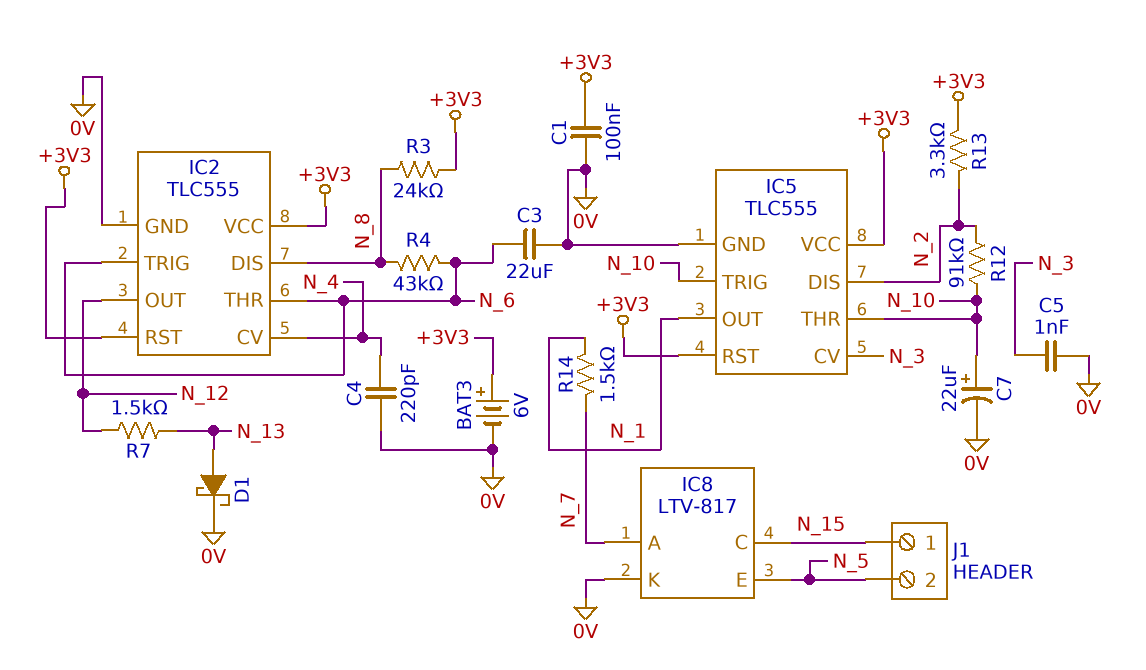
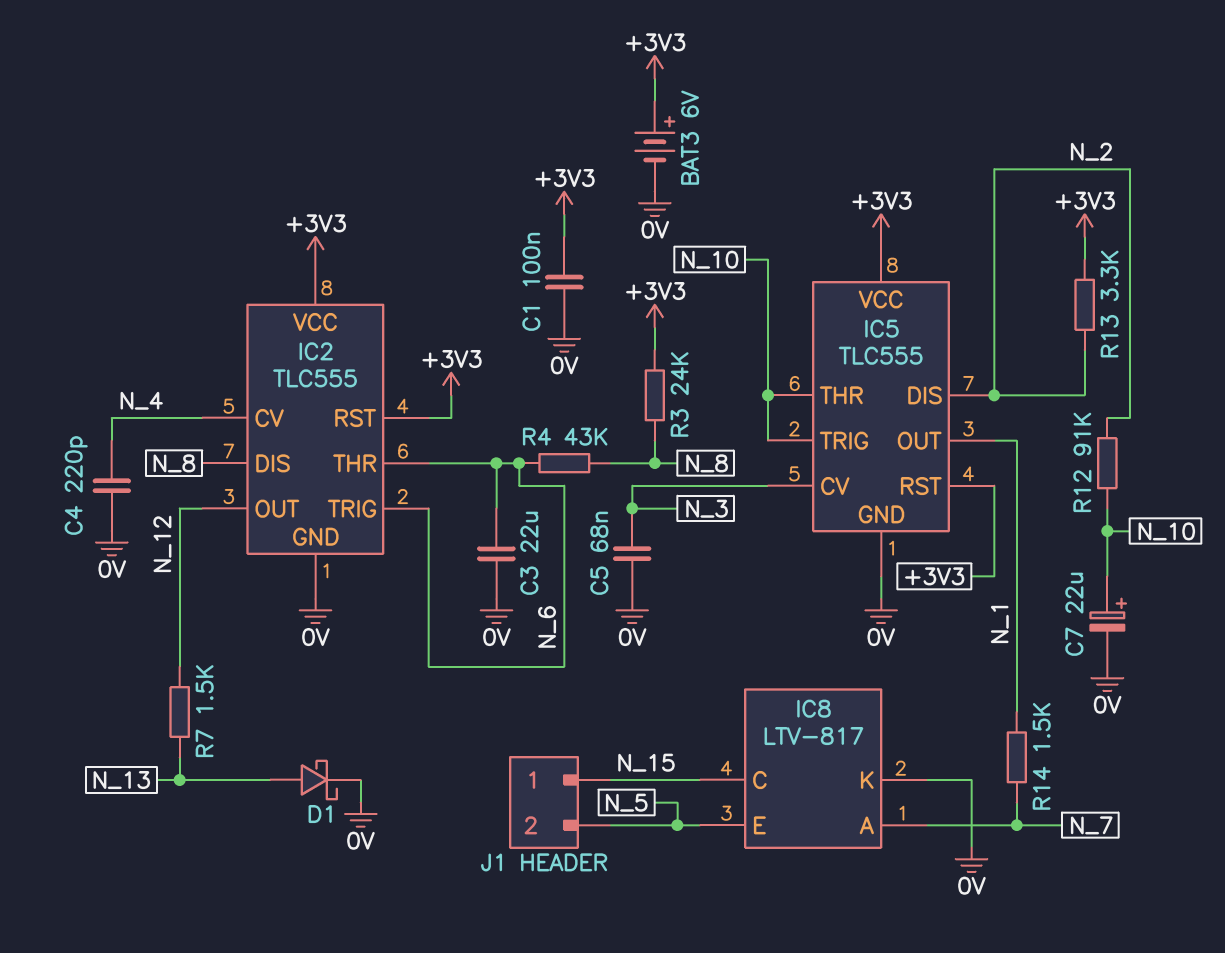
C5: 1nF (0V, N_3) -> 68nF (0V, N_3)

